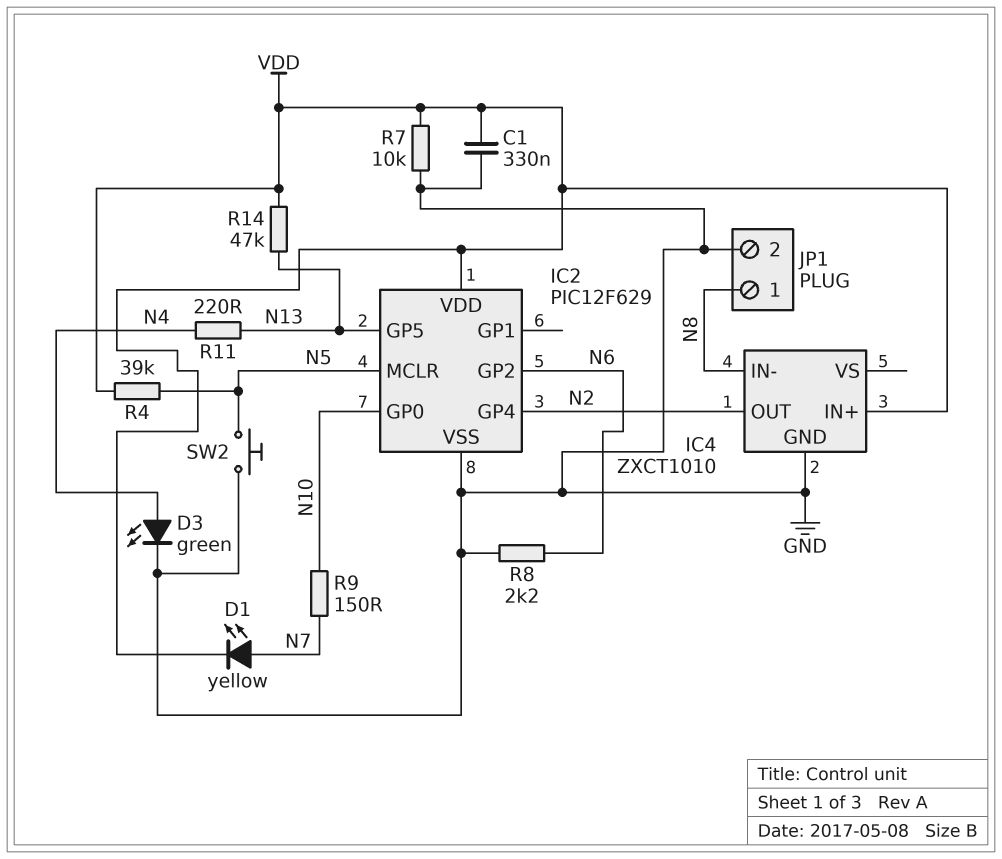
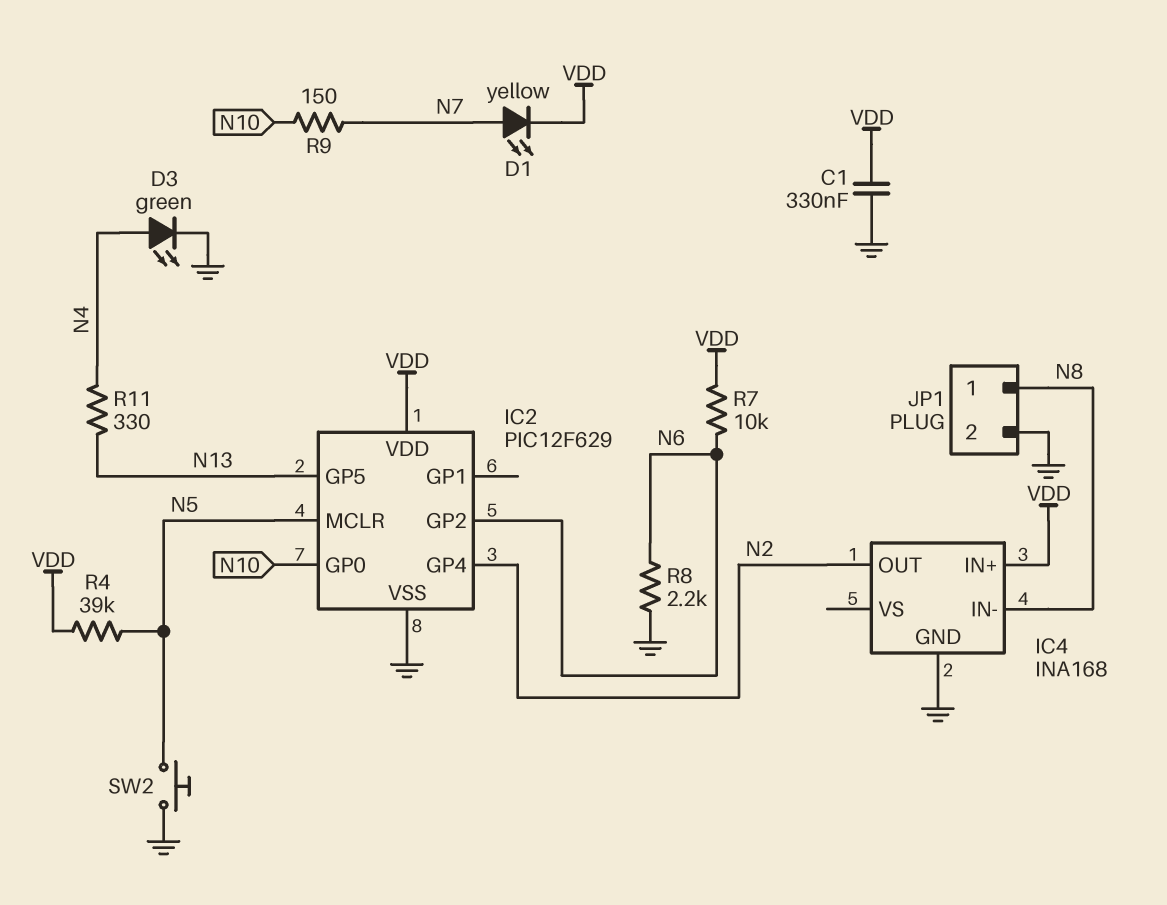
IC4: ZXCT1010 -> INA168
R7: 10k (GND, VDD) -> 10k (N6, VDD)
R11: 220 (N4, N13) -> 330 (N4, N13)
R14: 47k (N13, VDD) -> none

